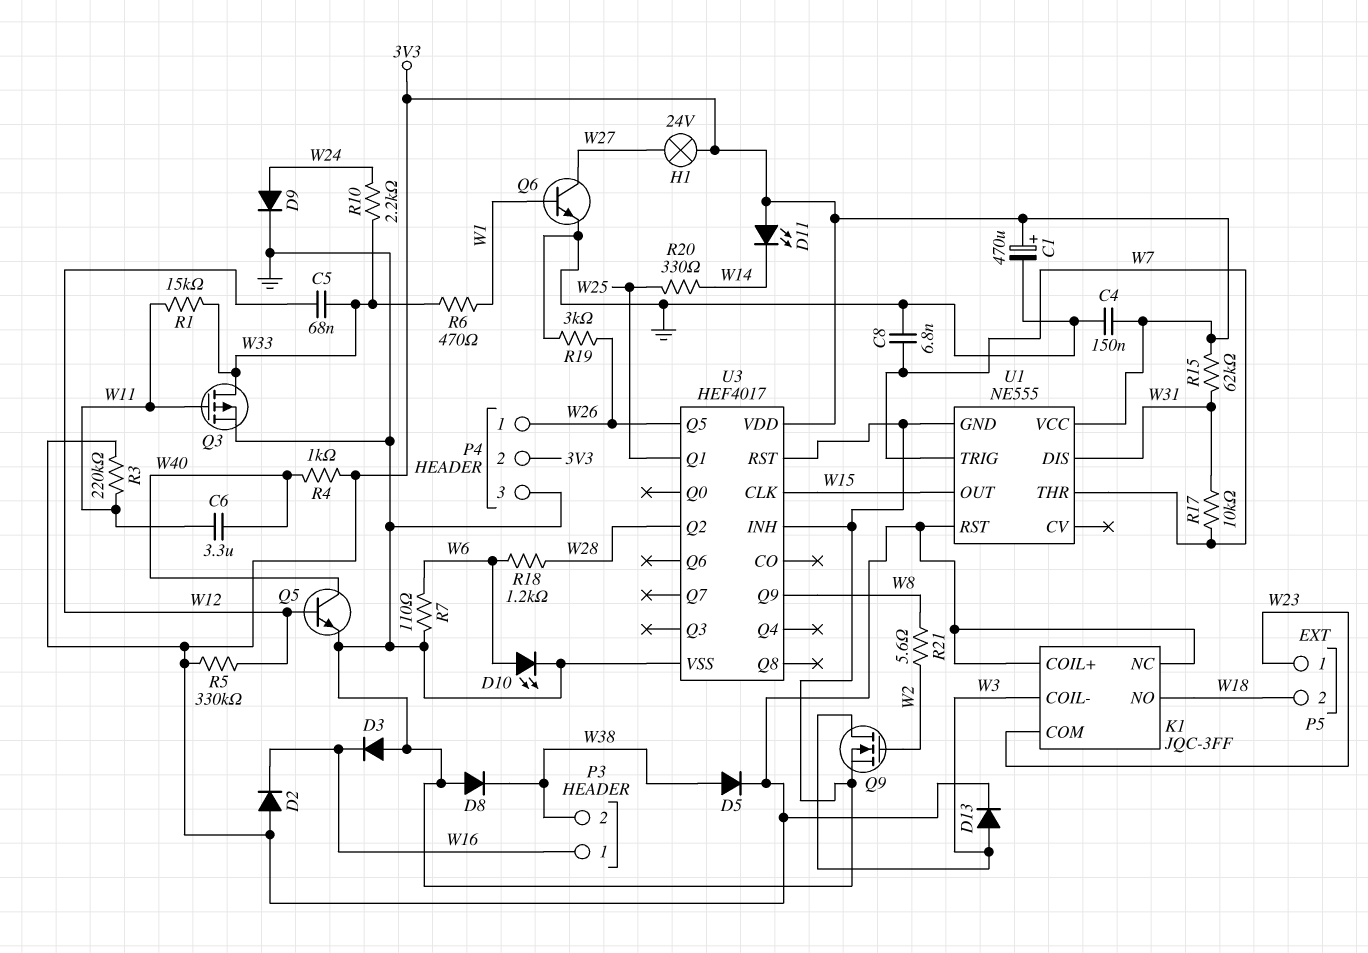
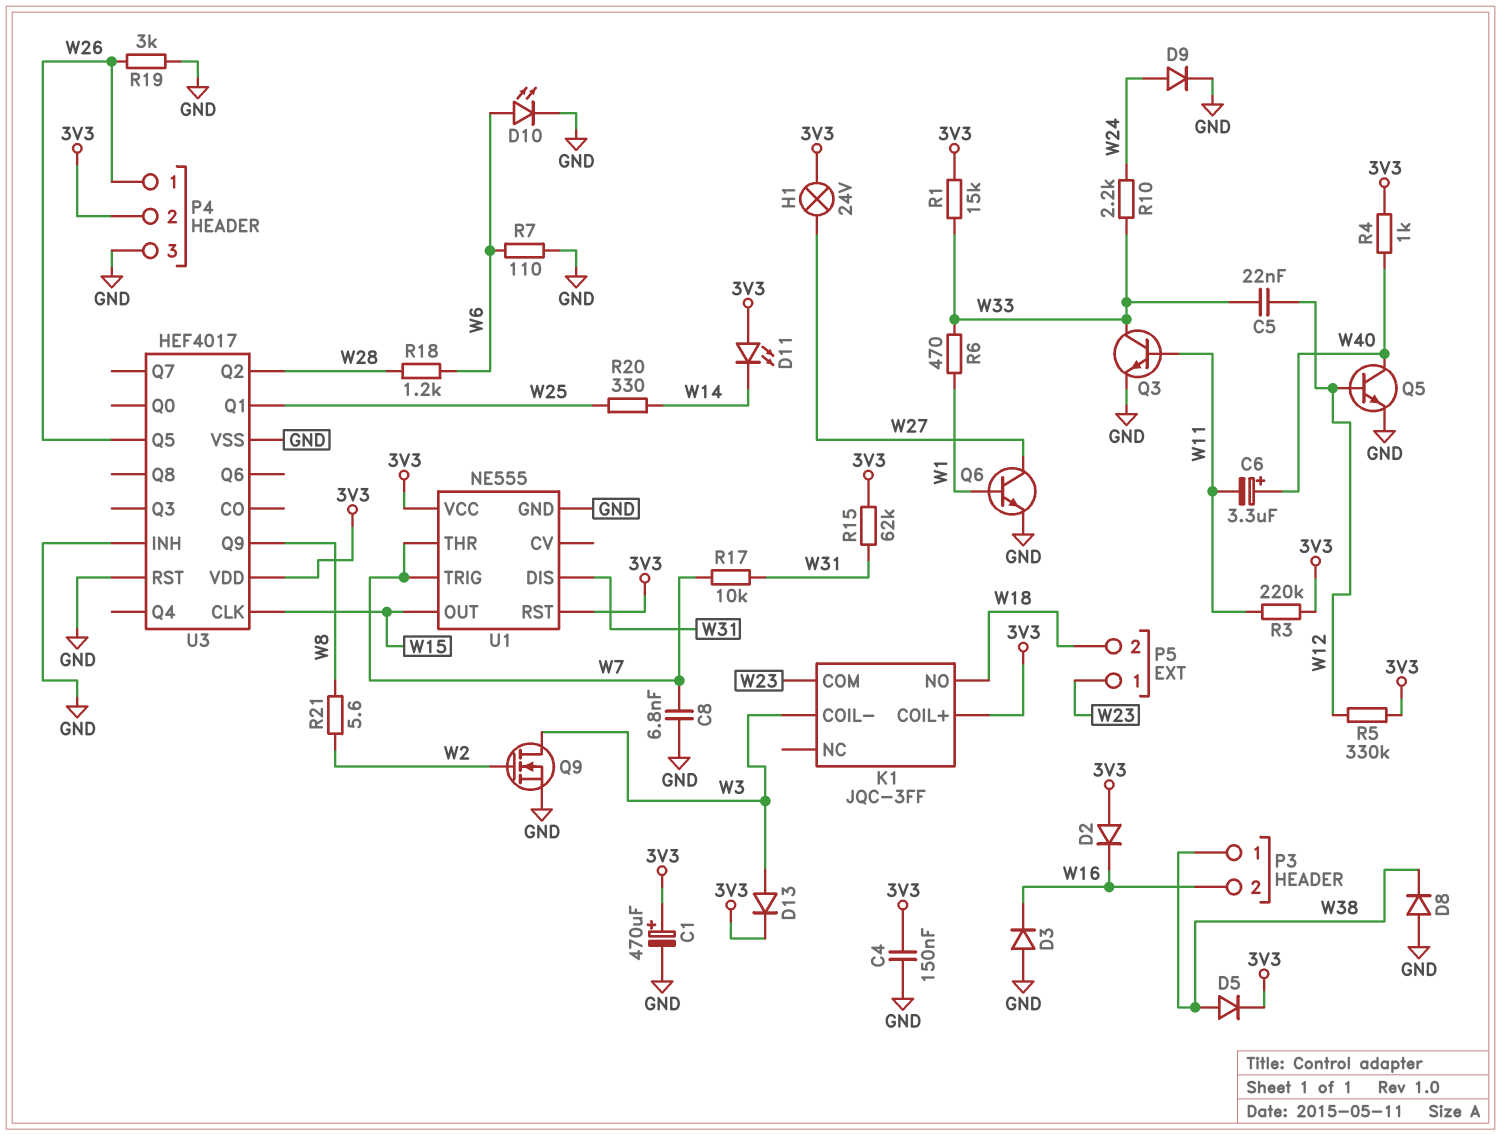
C5: 68nF (W12, W33) -> 22nF (W12, W33)
C6: 3.3uF (W11, W40) -> 3.3uF (plus W40, minus W11)
K1 pin NC: 3V3 -> none
P3 pin 1: W16 -> W38
P3 pin 2: W38 -> W16
Q3: PMOS (G W11, D W33, S GND) -> NPN (B W11, C W33, E GND)
R1: 15k (W11, W33) -> 15k (3V3, W33)

